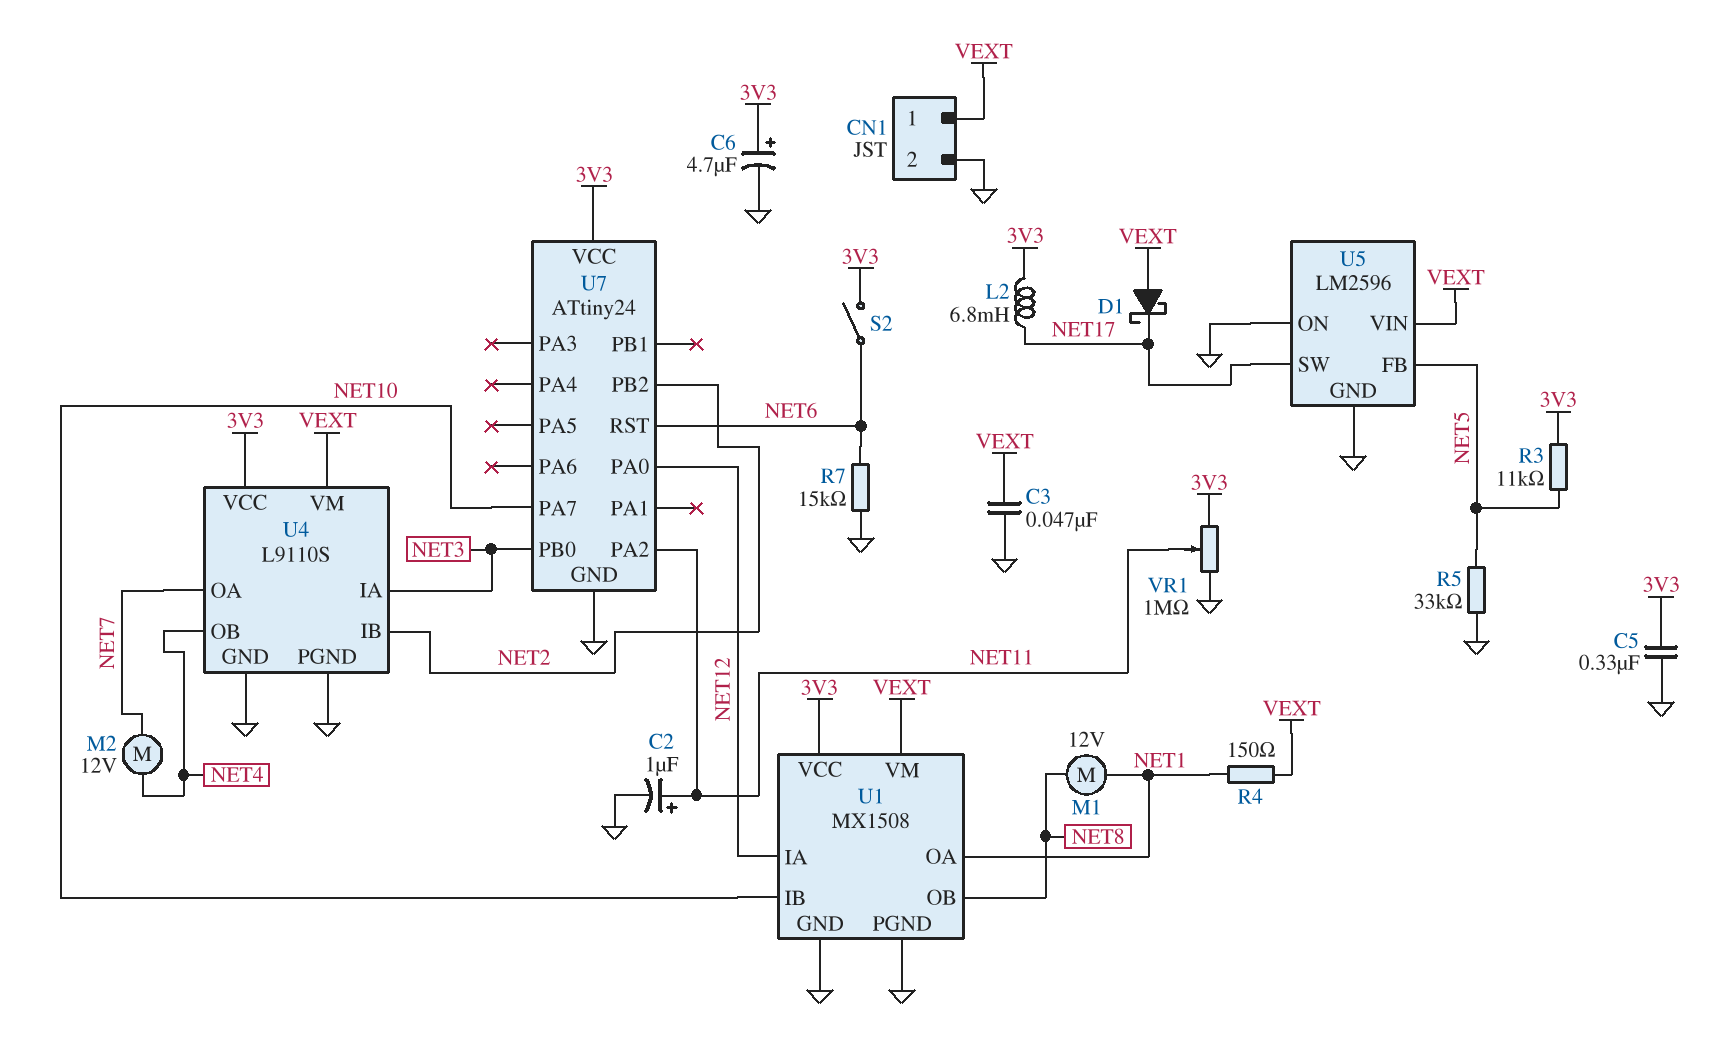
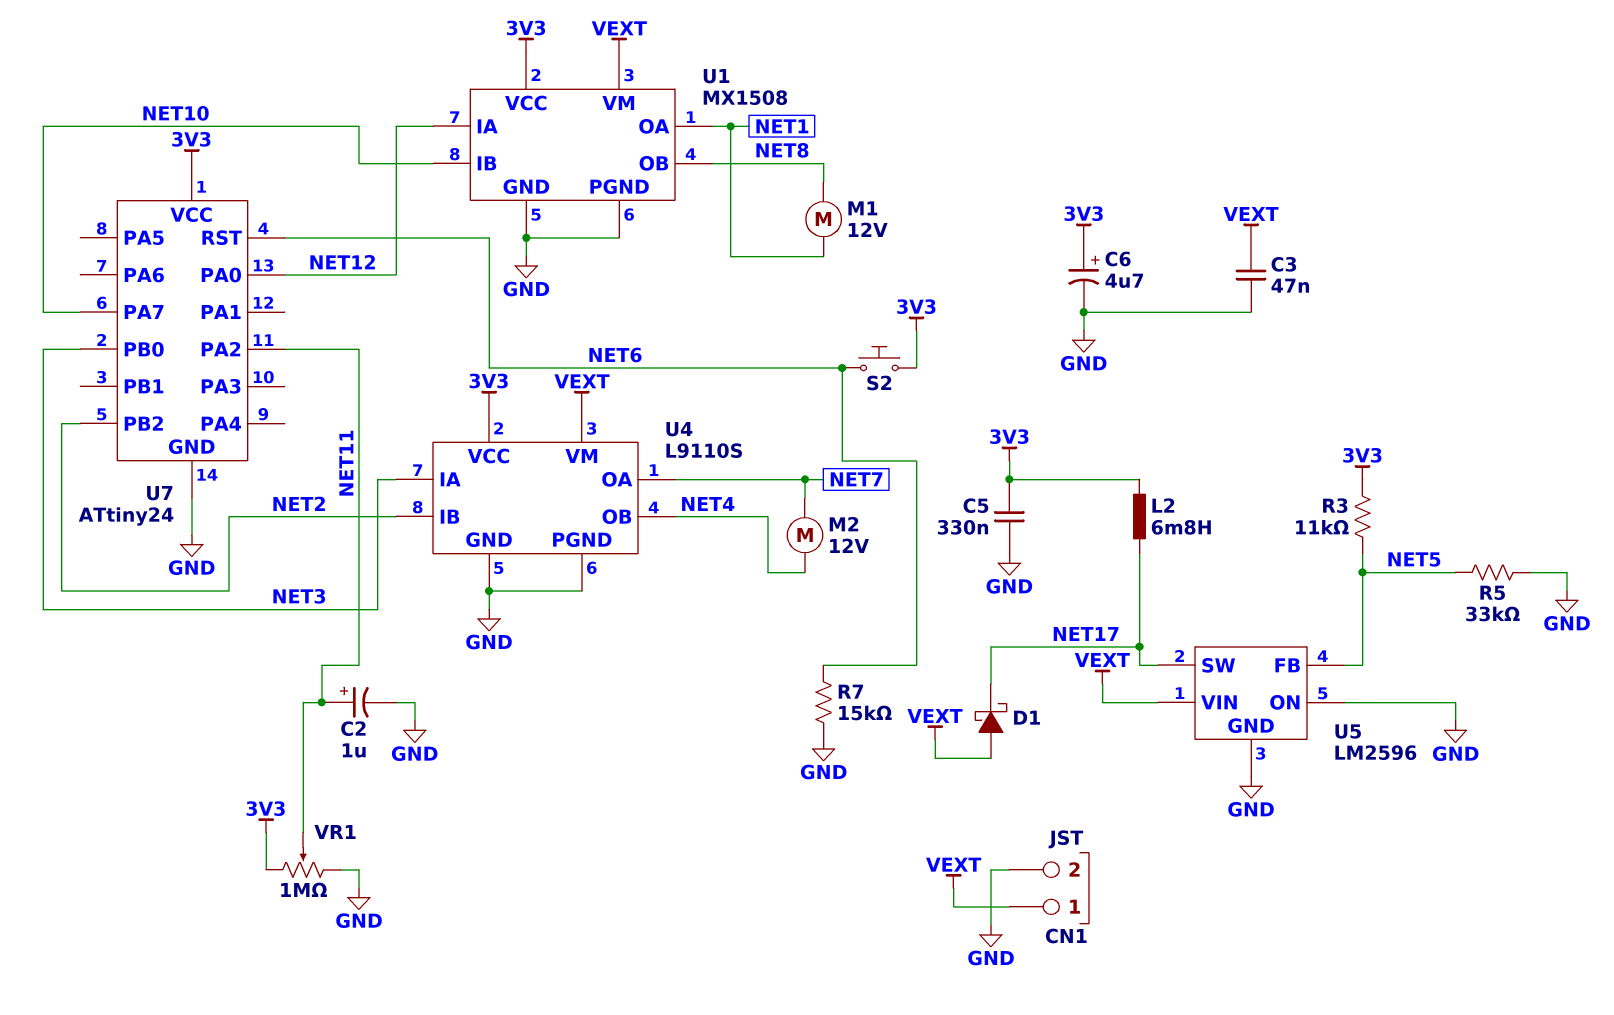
R4: 150 (NET1, VEXT) -> none
S2: switch (3V3, NET6) -> button (3V3, NET6)

